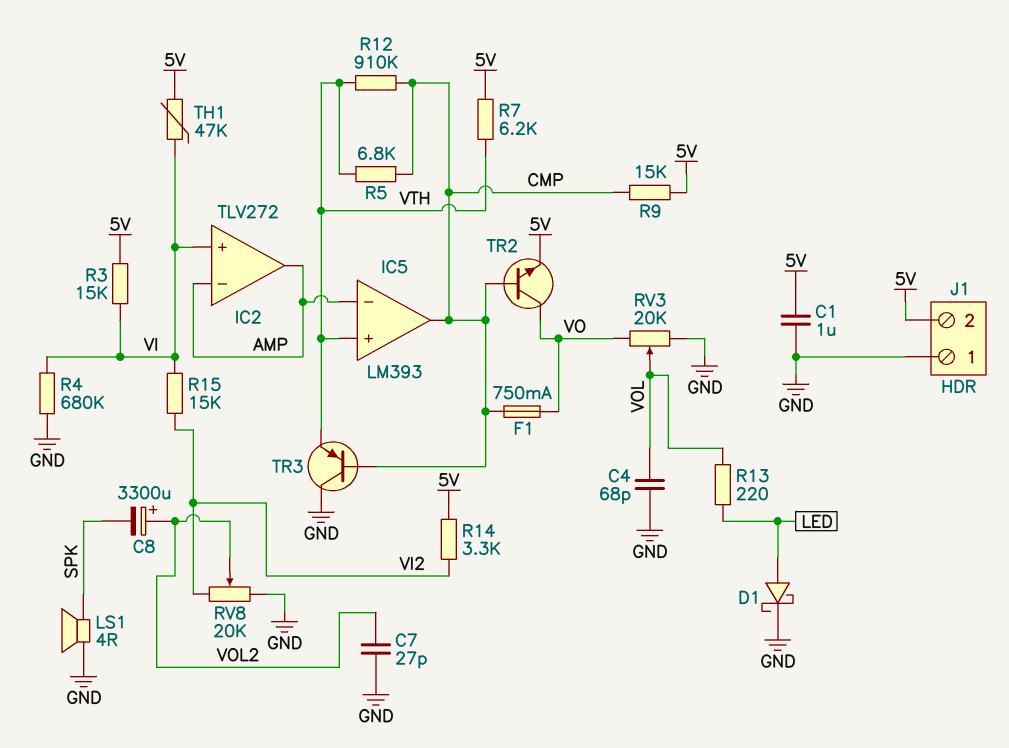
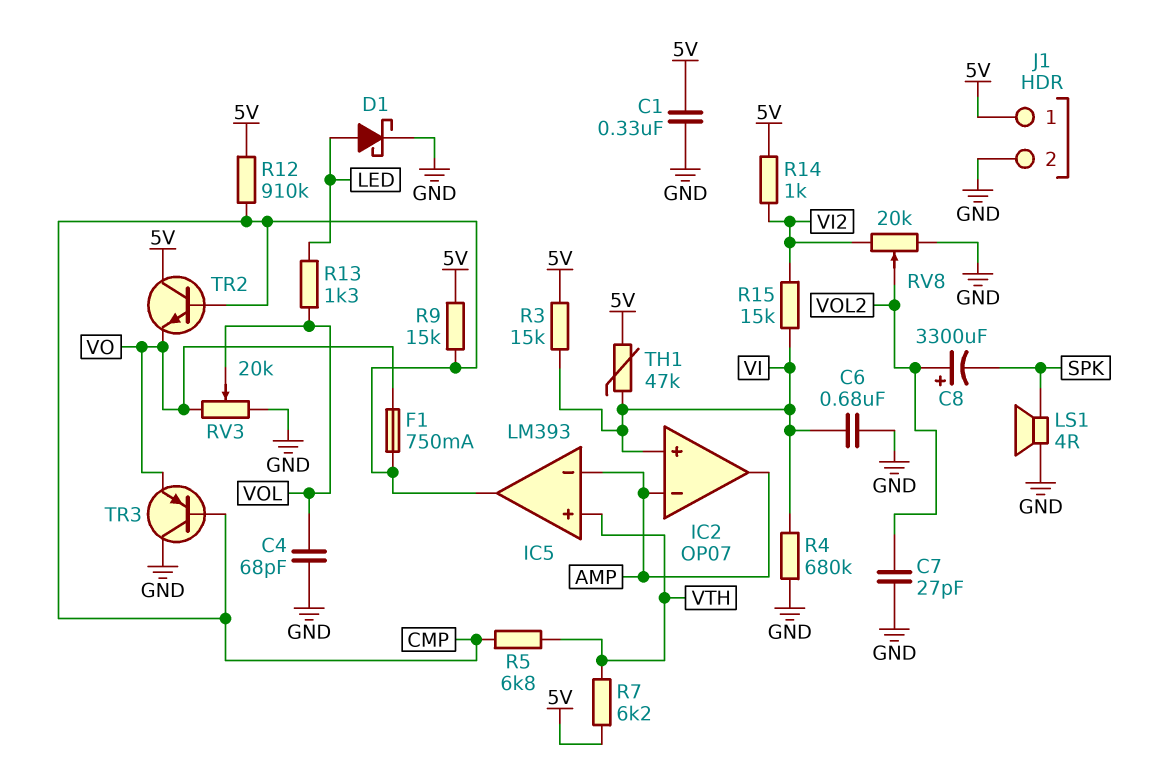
C1: 1uF (5V, GND) -> 330nF (5V, GND)
C6: none -> 680nF (GND, VI)
IC2: TLV272 -> OP07
J1 pin 1: GND -> 5V
J1 pin 2: 5V -> GND
R12: 910k (CMP, VTH) -> 910k (5V, CMP)
R13: 220 (LED, VOL) -> 1.3k (LED, VOL)
R14: 3.3k (5V, VI2) -> 1k (5V, VI2)
TR2: NPN (B CMP, C VO, E 5V) -> NPN (B CMP, C 5V, E VO)
TR3: PNP (B CMP, C GND, E VTH) -> PNP (B CMP, C GND, E VO)

